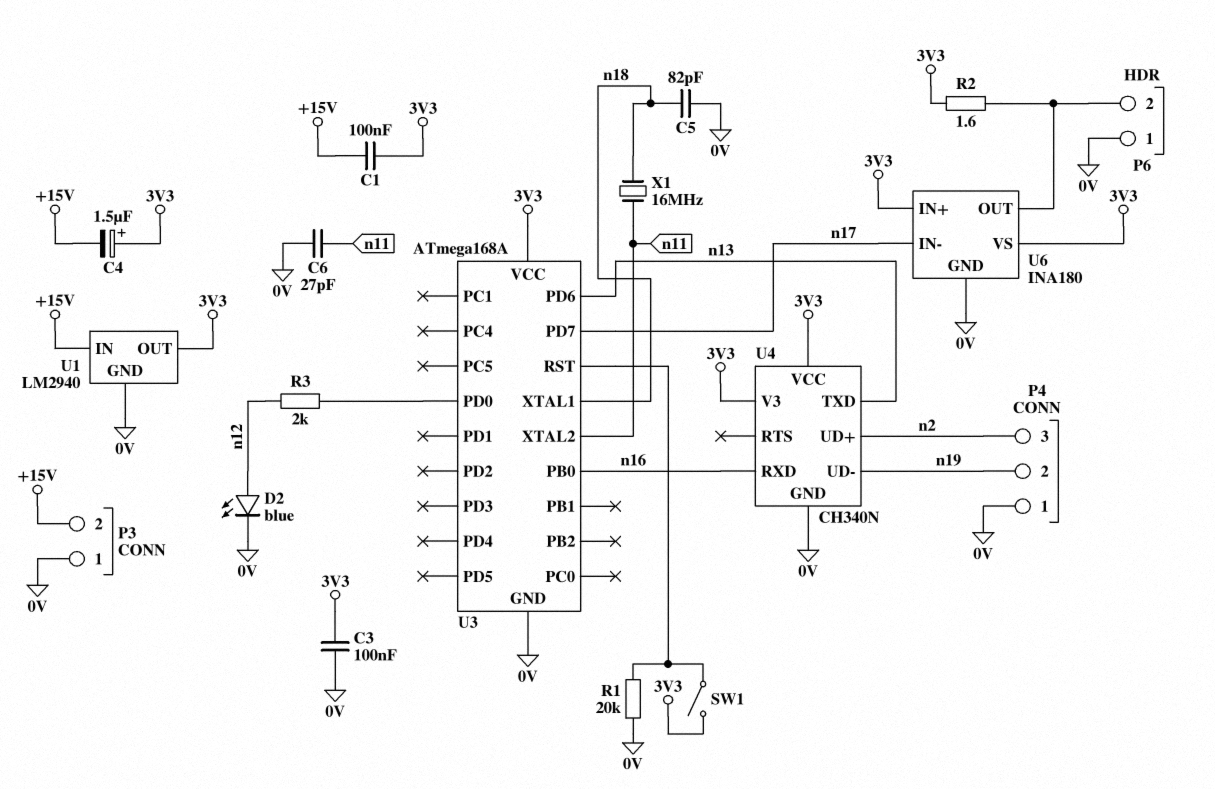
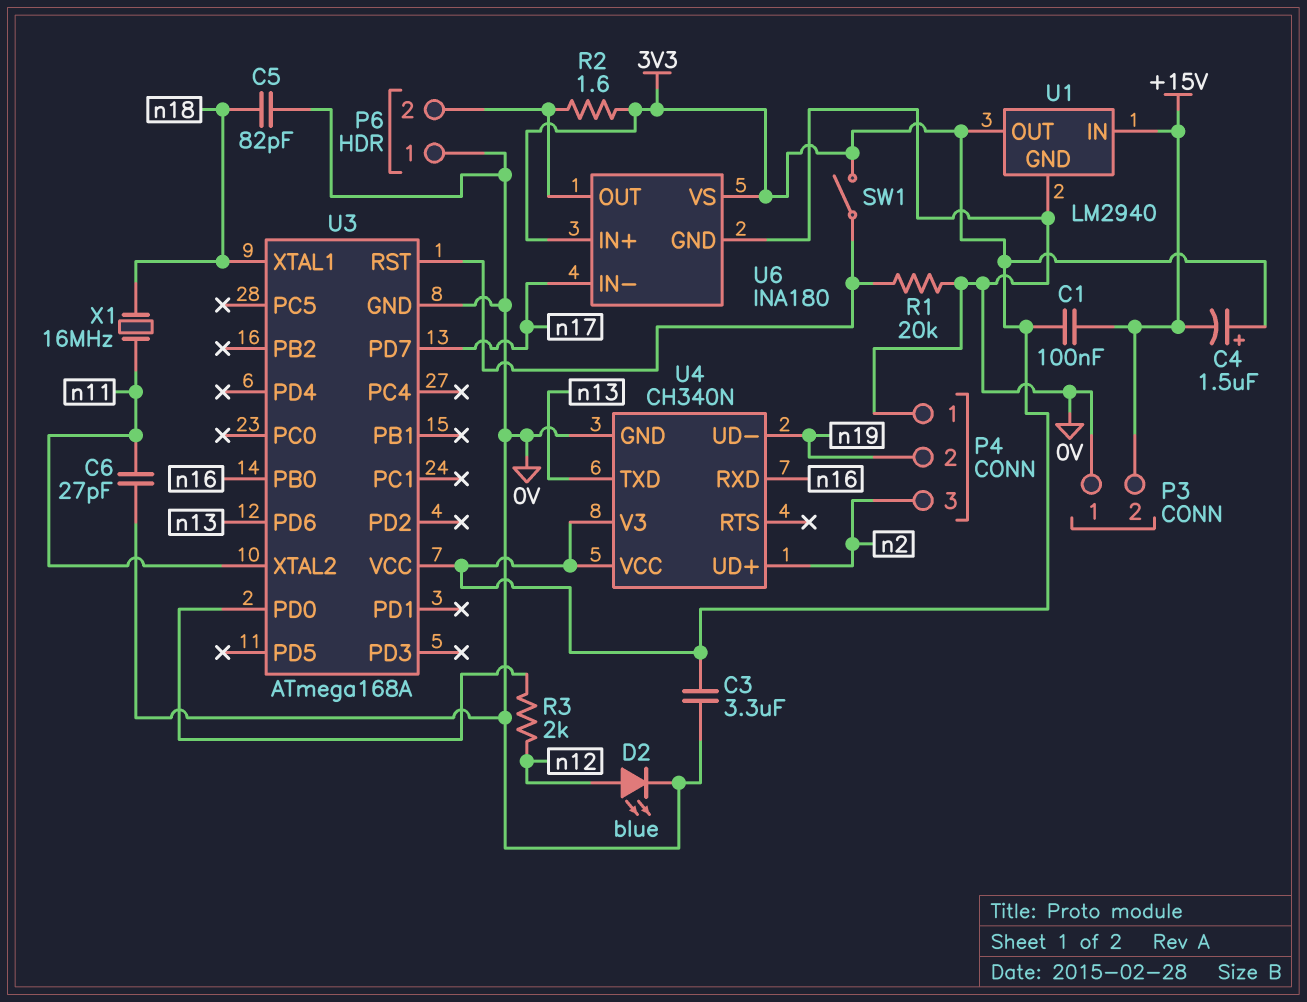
C3: 100nF (0V, 3V3) -> 3.3uF (0V, 3V3)

